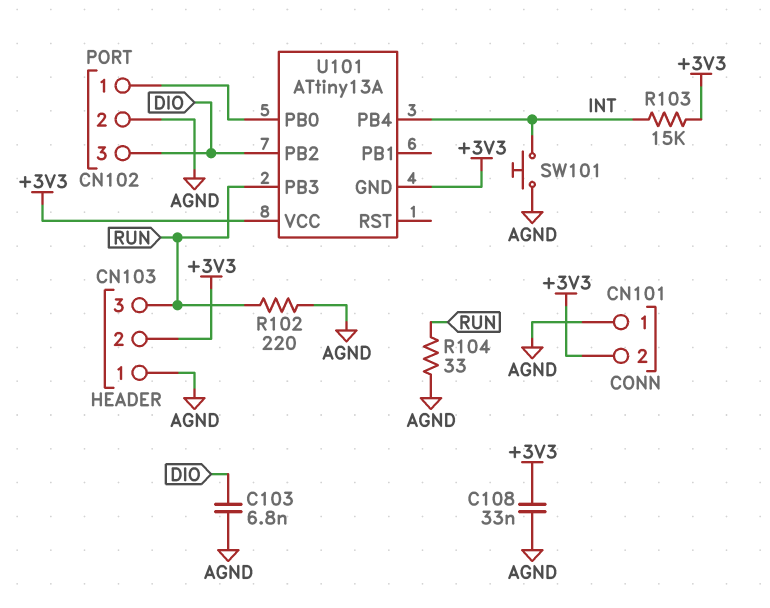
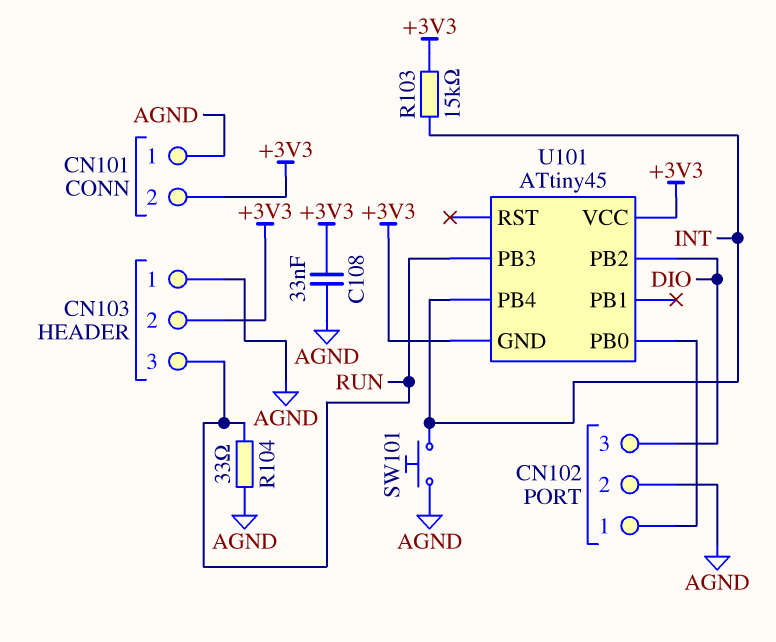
C103: 6.8nF (AGND, DIO) -> none
R102: 220 (AGND, RUN) -> none
U101: ATtiny13A -> ATtiny45

